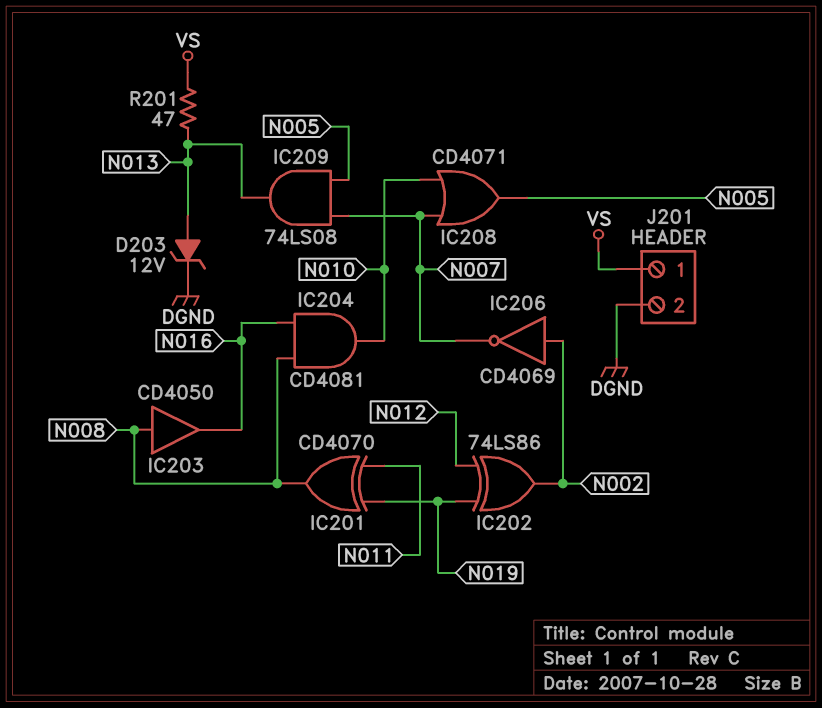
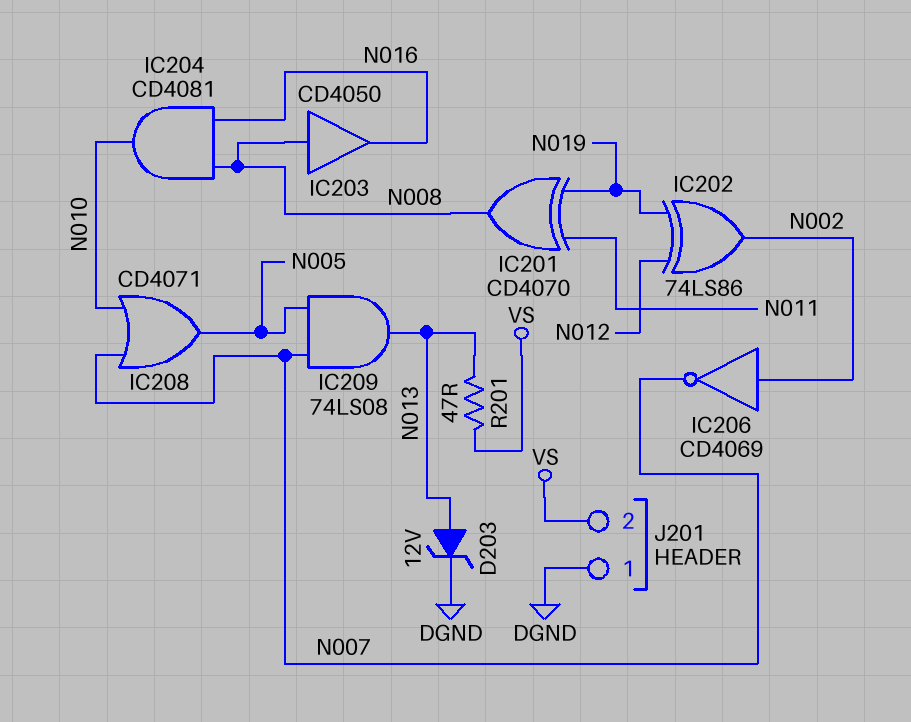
J201 pin 1: VS -> DGND
J201 pin 2: DGND -> VS

